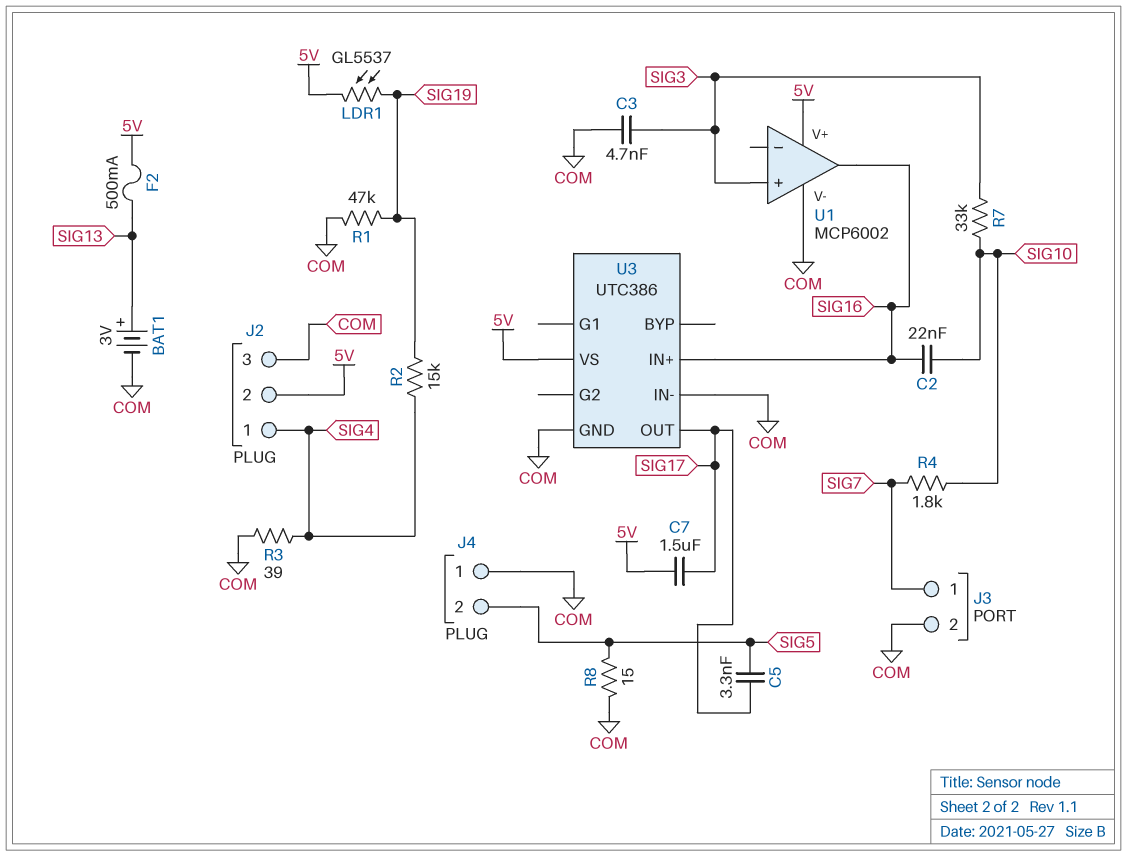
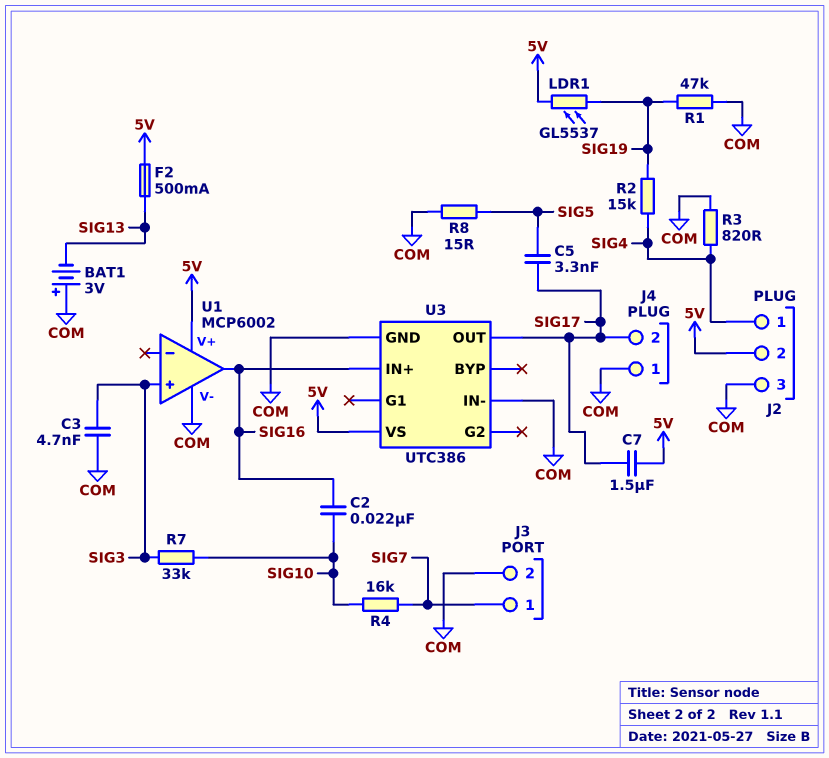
BAT1: 3V (plus SIG13, minus COM) -> 3V (plus COM, minus SIG13)
J4 pin 2: SIG5 -> SIG17
R3: 39 (COM, SIG4) -> 820 (COM, SIG4)
R4: 1.8k (SIG7, SIG10) -> 16k (SIG7, SIG10)

